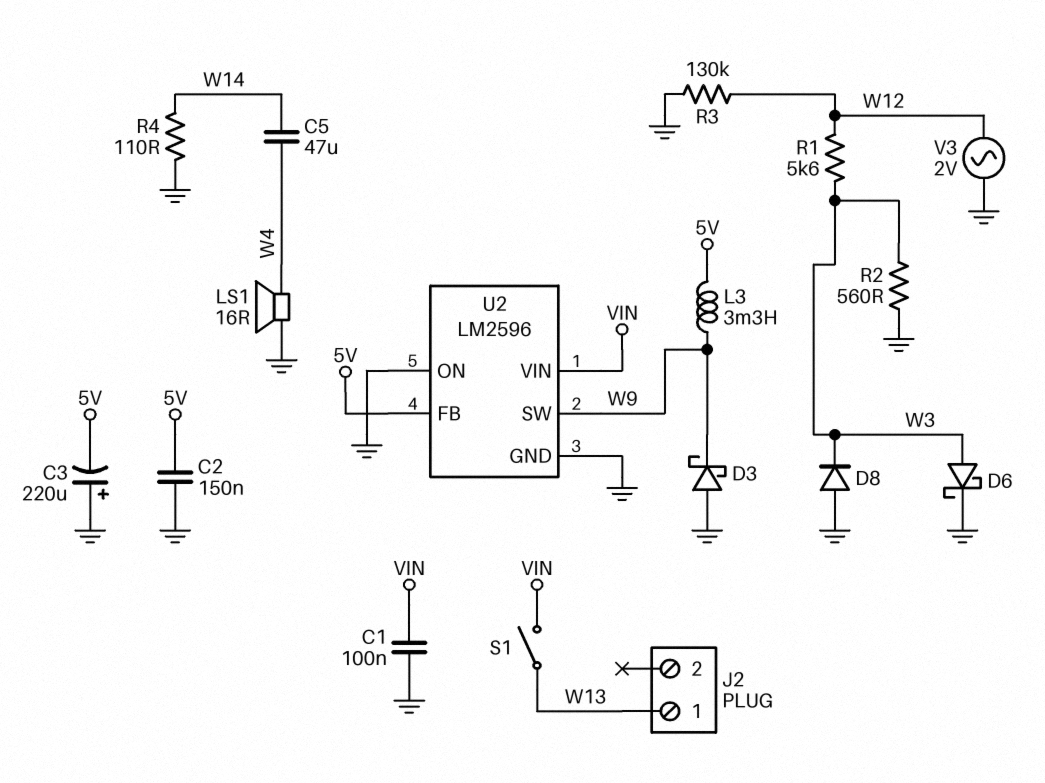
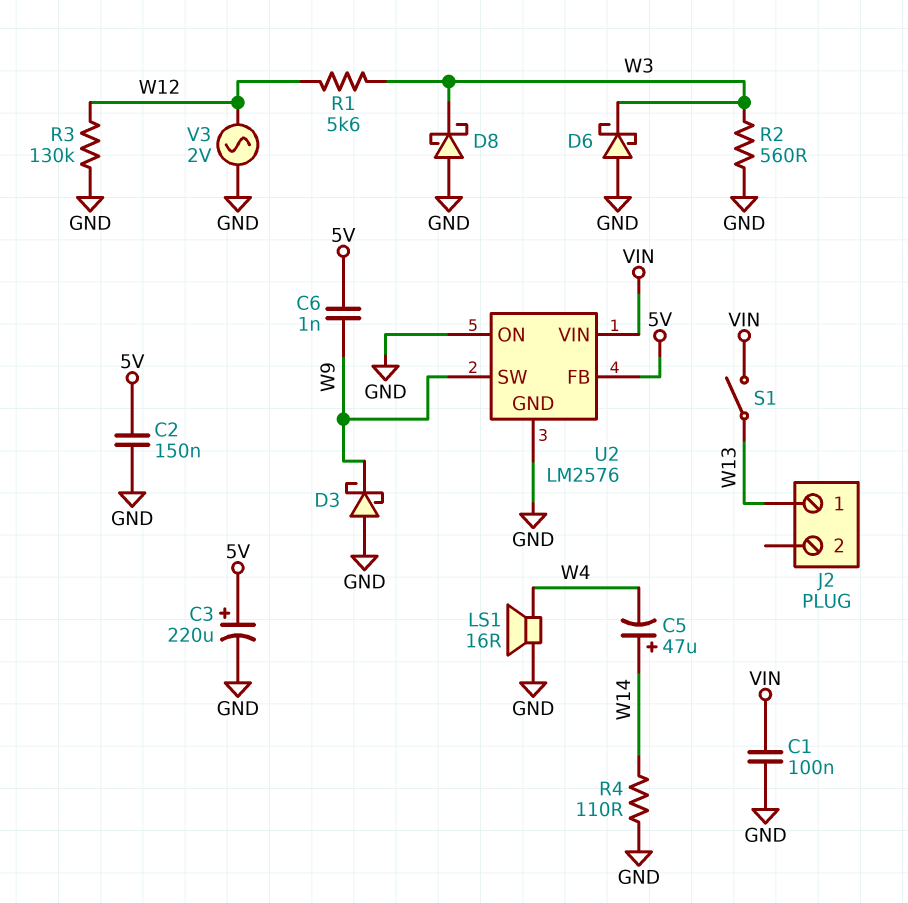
C3: 220uF (plus GND, minus 5V) -> 220uF (plus 5V, minus GND)
C5: 47uF (W4, W14) -> 47uF (plus W14, minus W4)
C6: none -> 1nF (5V, W9)
D6: schottky (A W3, K GND) -> schottky (A GND, K W3)
D8: diode (A GND, K W3) -> schottky (A GND, K W3)
L3: 3.3mH (5V, W9) -> none
U2: LM2596 -> LM2576

